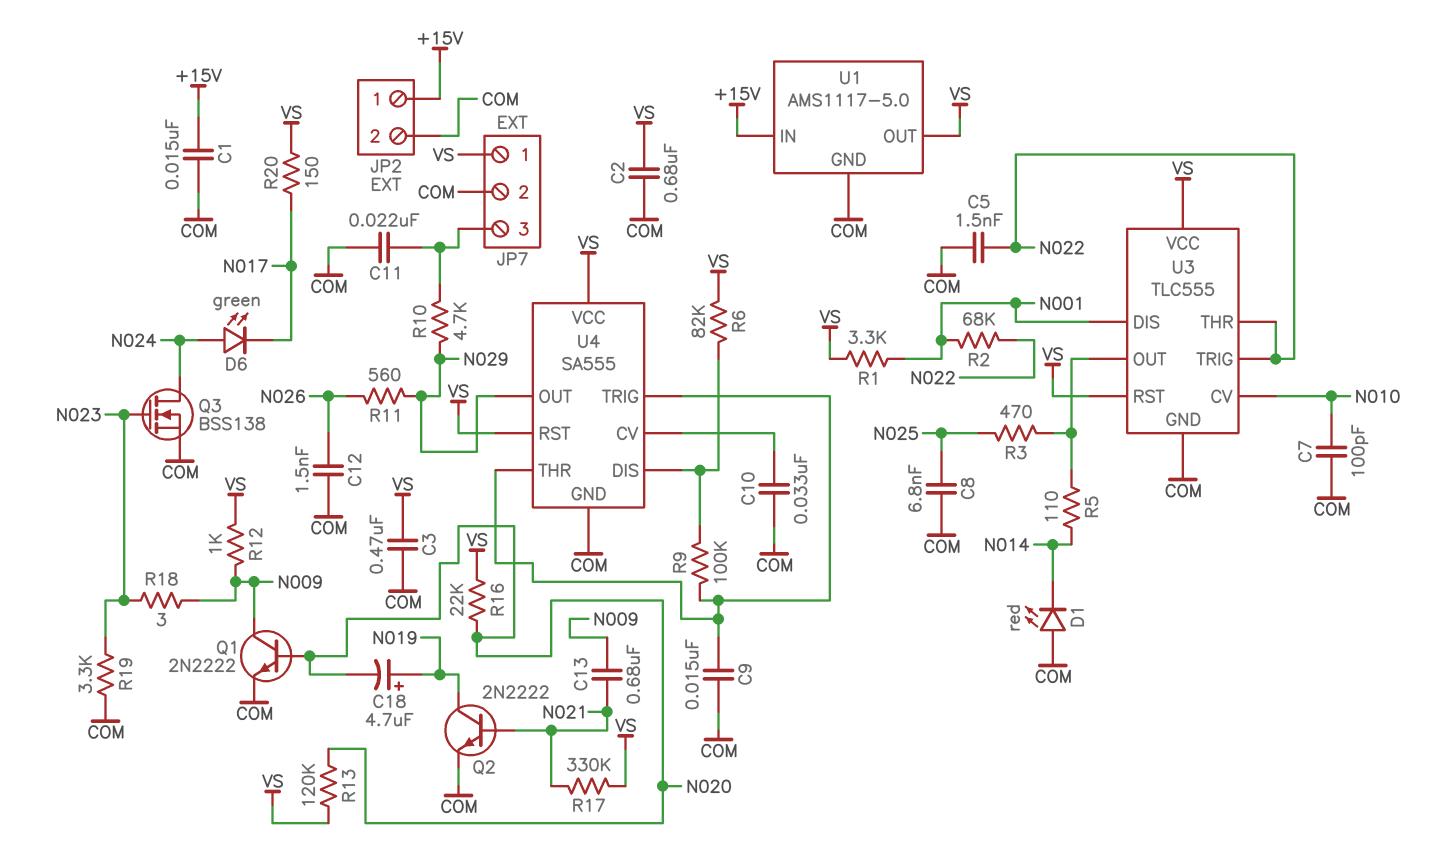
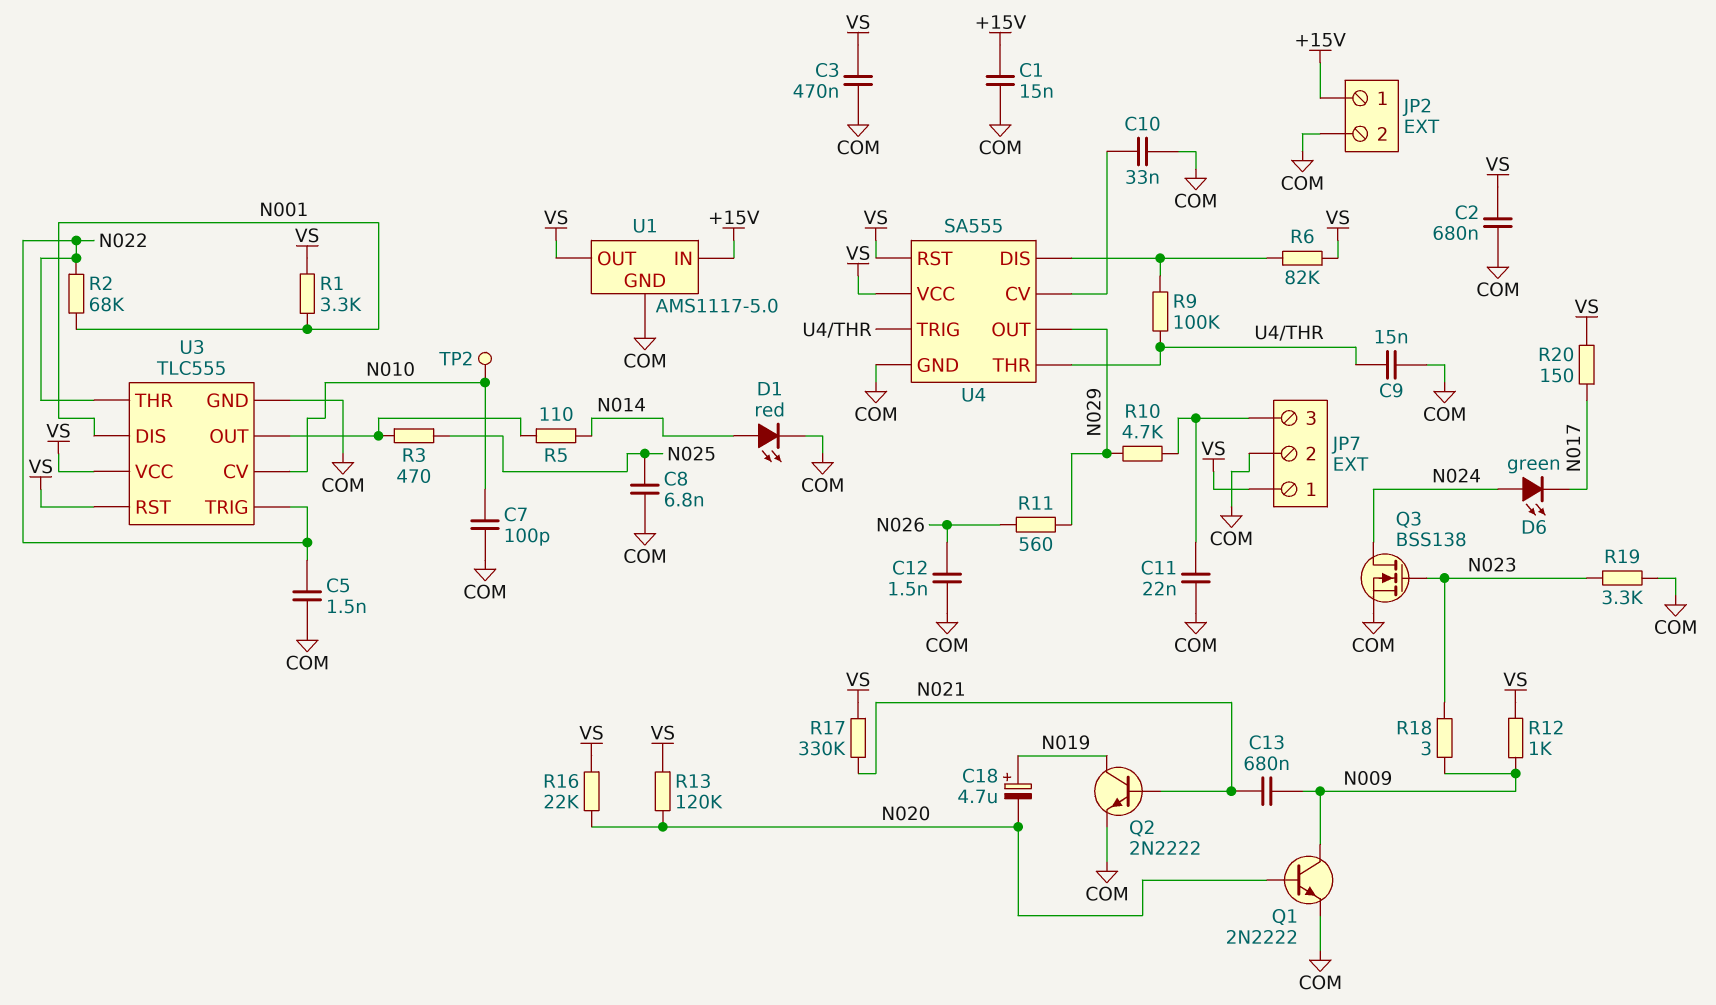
D1: LED red (A COM, K N014) -> LED red (A N014, K COM)
TP2: none -> test point (N010)

